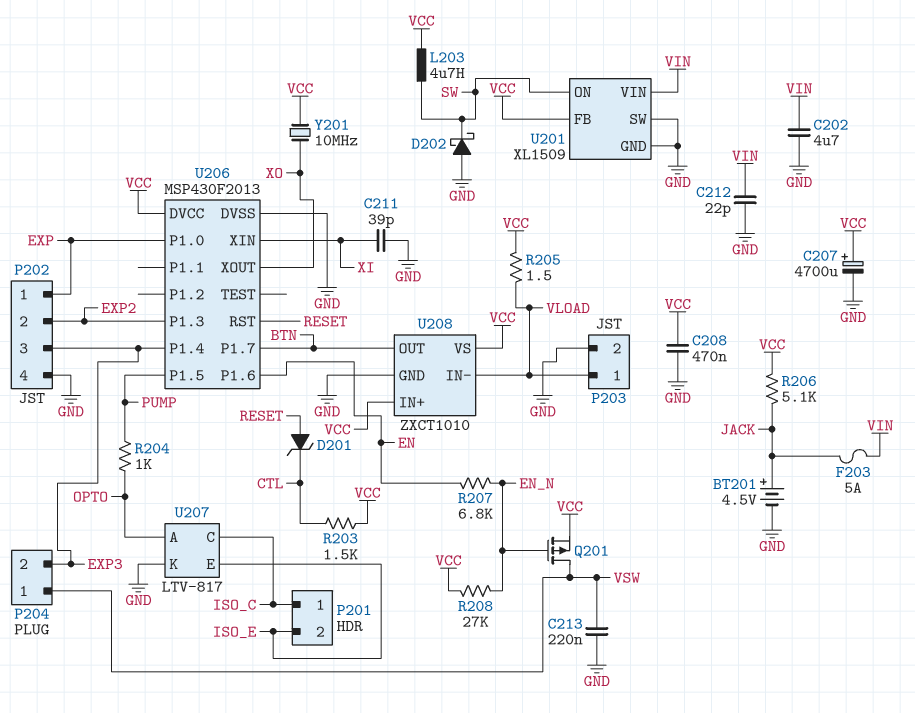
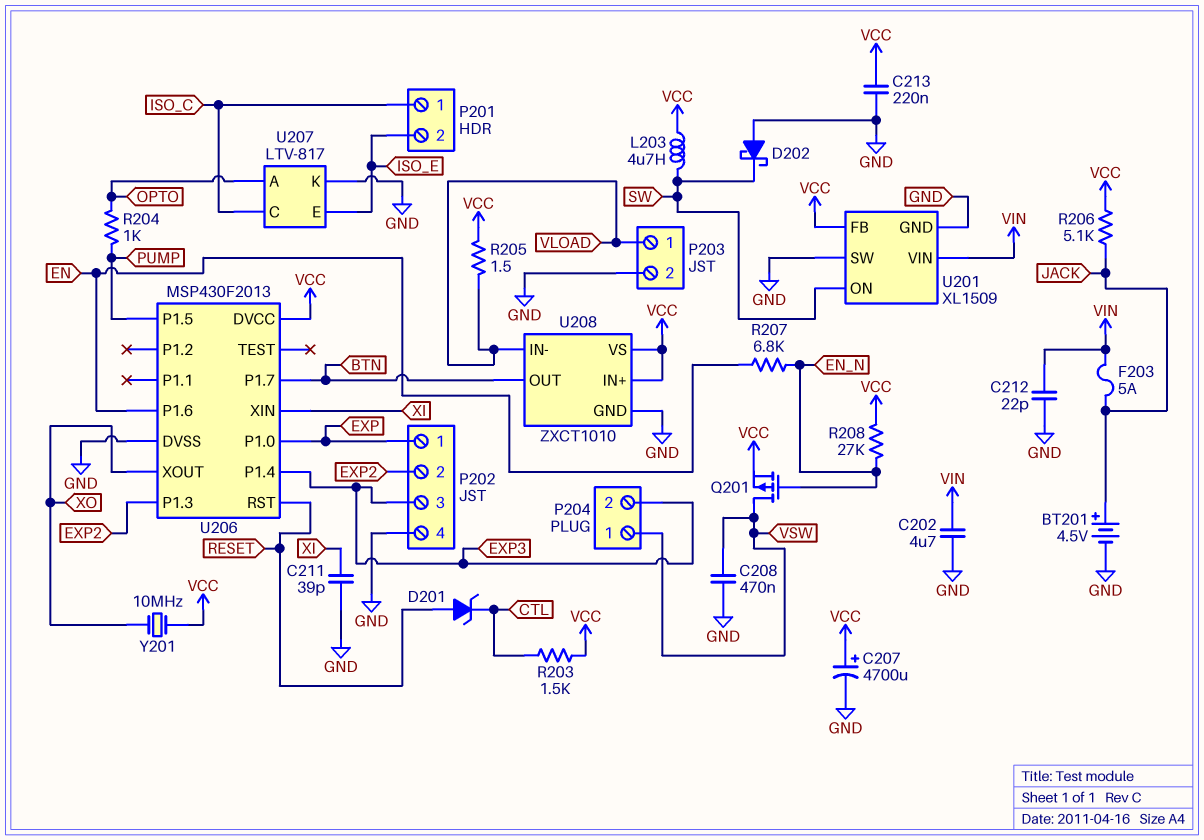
C208: 470nF (GND, VCC) -> 470nF (GND, VSW)
C213: 220nF (GND, VSW) -> 220nF (GND, VCC)

